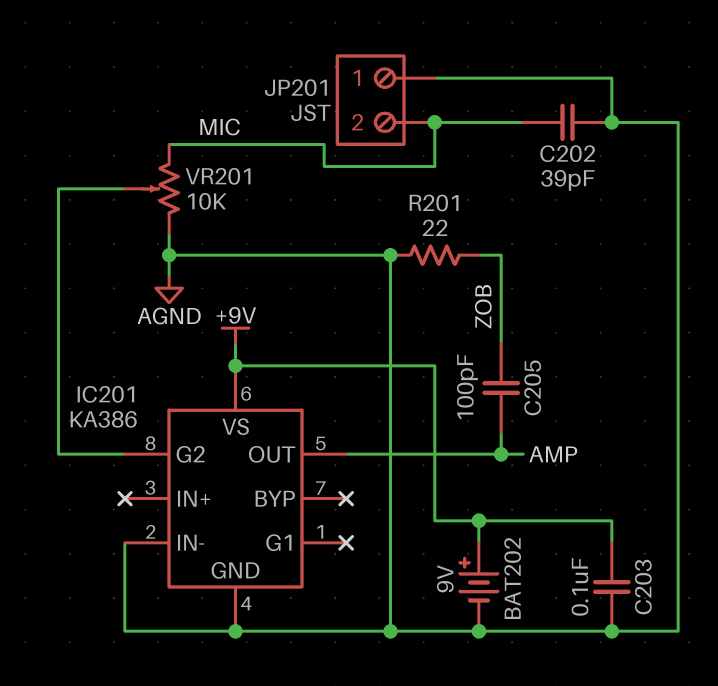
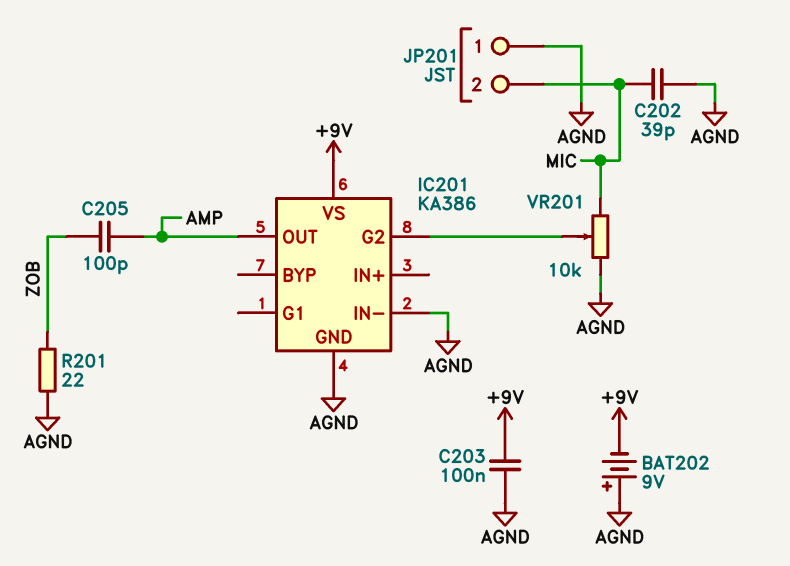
BAT202: 9V (plus +9V, minus AGND) -> 9V (plus AGND, minus +9V)

